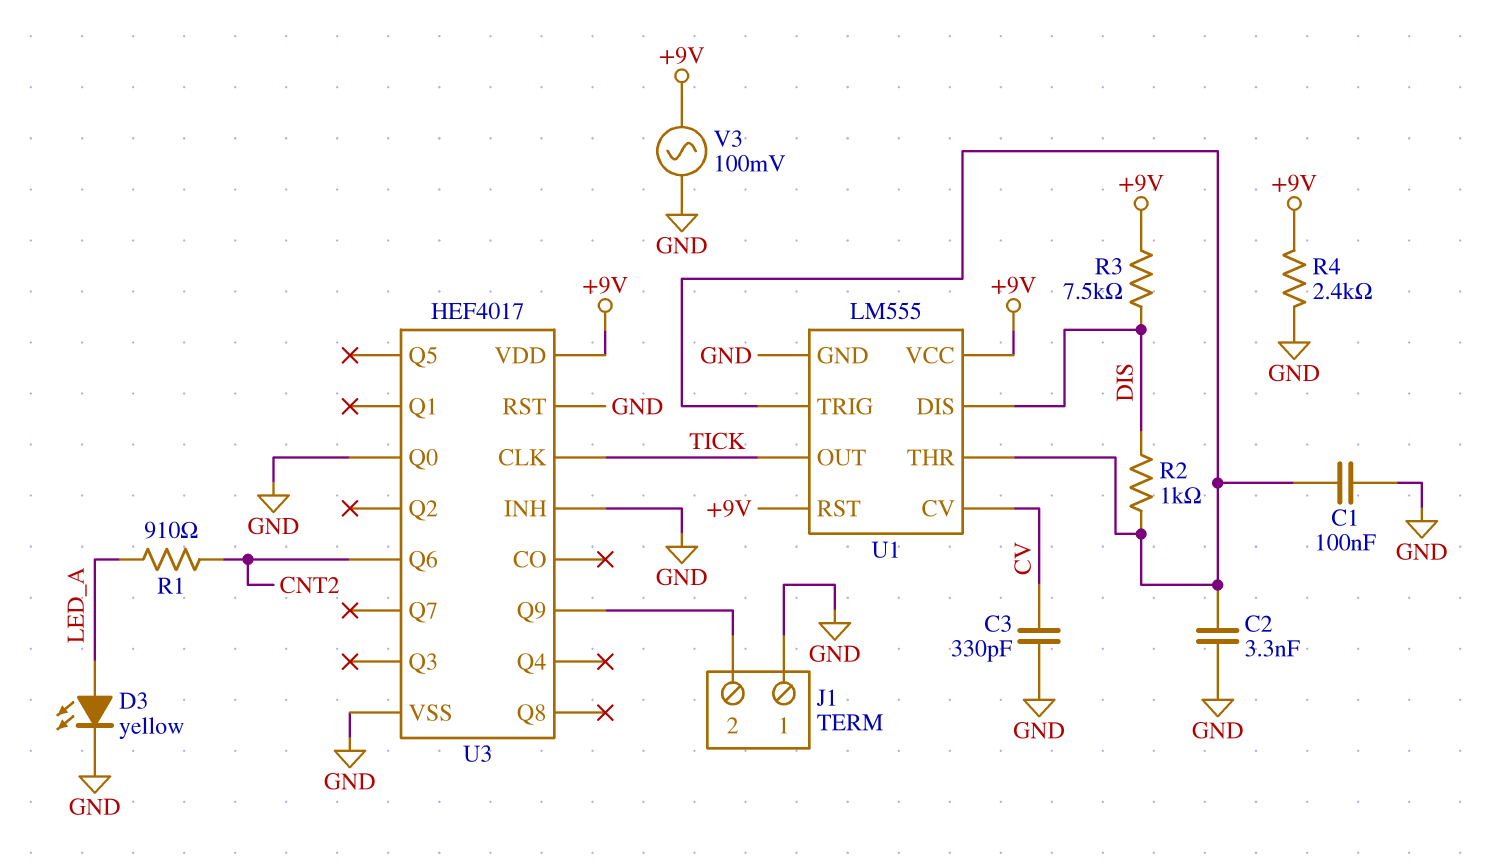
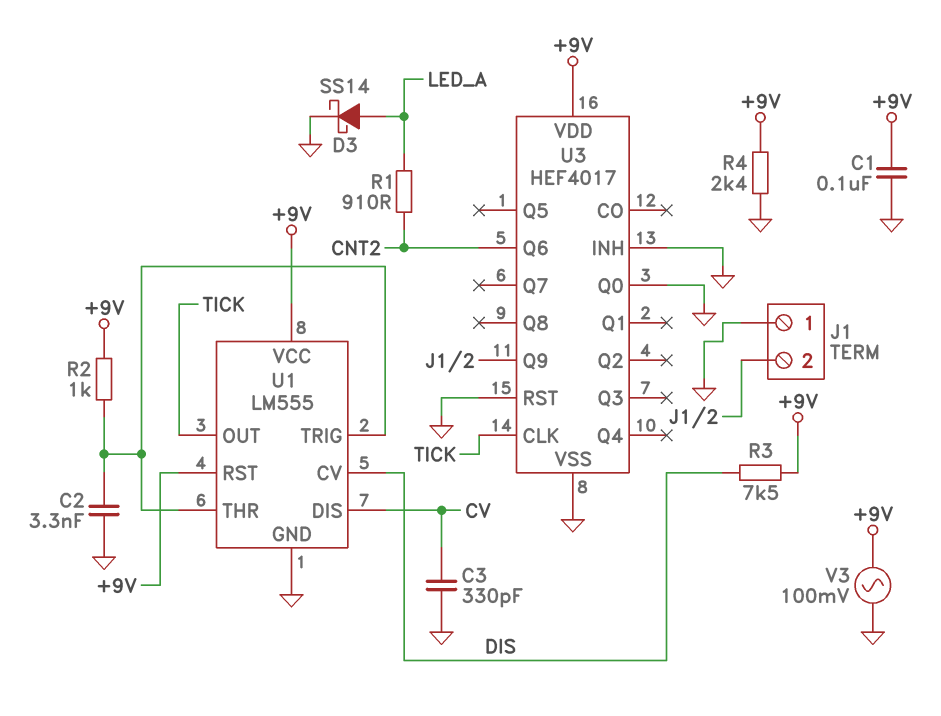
C1: 100nF (GND, U1/THR) -> 100nF (+9V, GND)
D3: LED yellow (A LED_A, K GND) -> schottky SS14 (A LED_A, K GND)
R2: 1k (DIS, U1/THR) -> 1k (+9V, U1/THR)
U1 pin CV: CV -> DIS
U1 pin DIS: DIS -> CV

